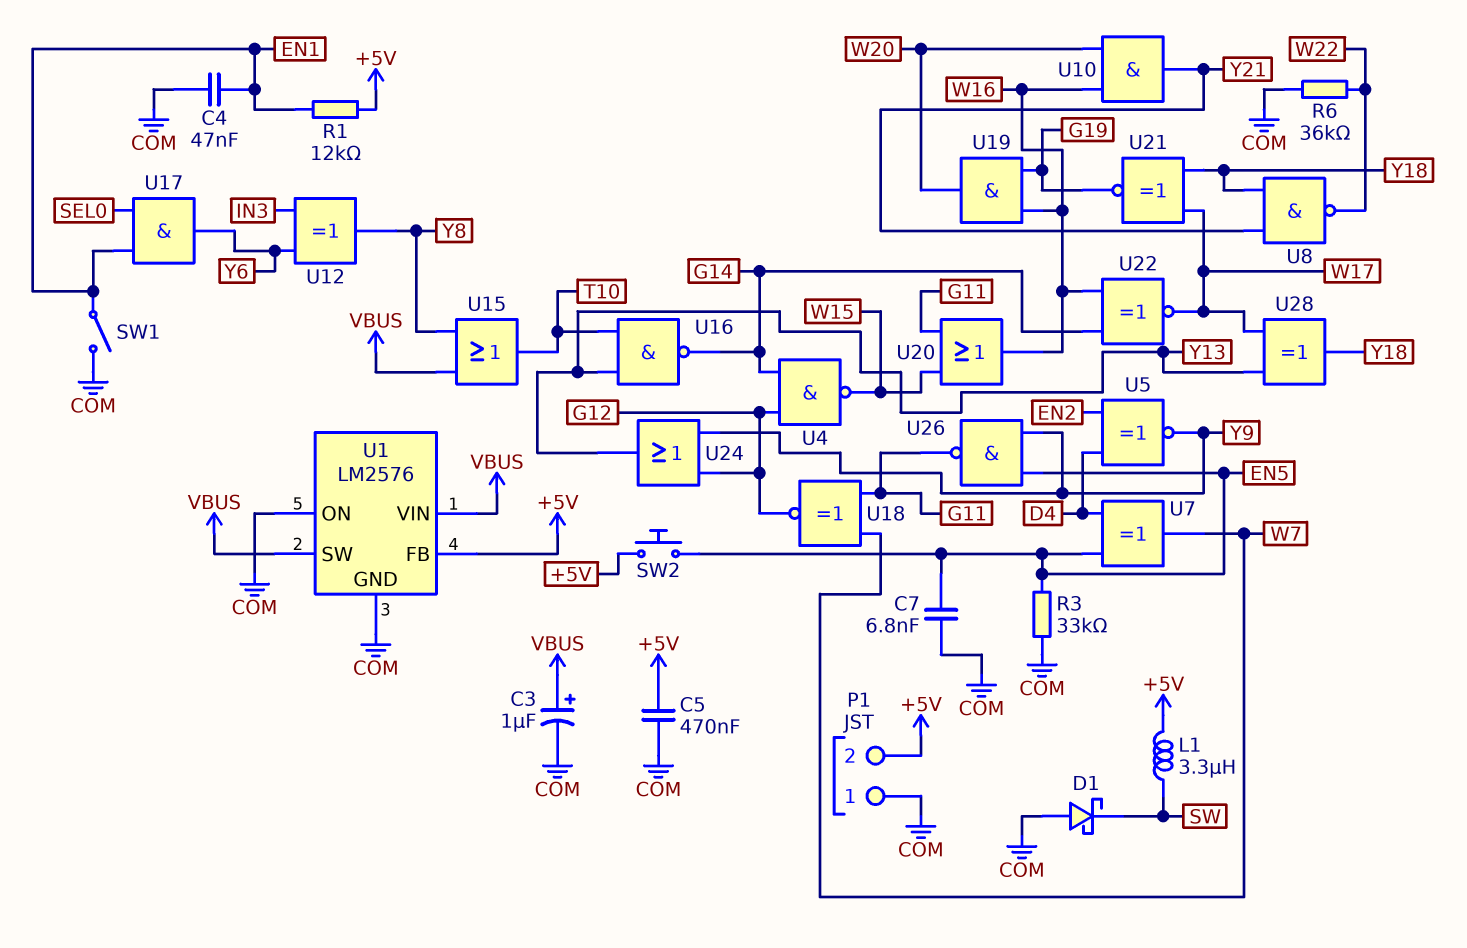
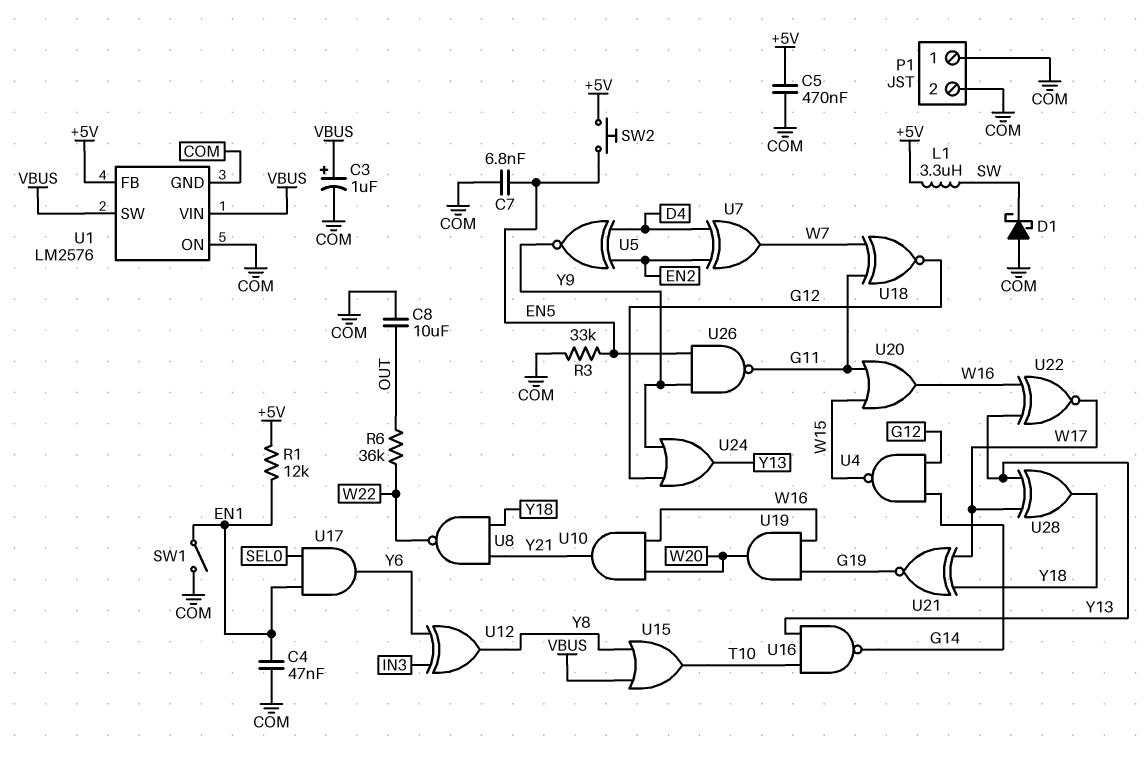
C8: none -> 10uF (COM, OUT)
P1 pin 2: +5V -> COM
R6: 36k (COM, W22) -> 36k (OUT, W22)
U7: XOR (in D4, in EN5, out W7) -> XOR (in D4, in EN2, out W7)
U22: XNOR (in G14, in W16, out W17) -> XNOR (in W16, in Y13, out W17)

